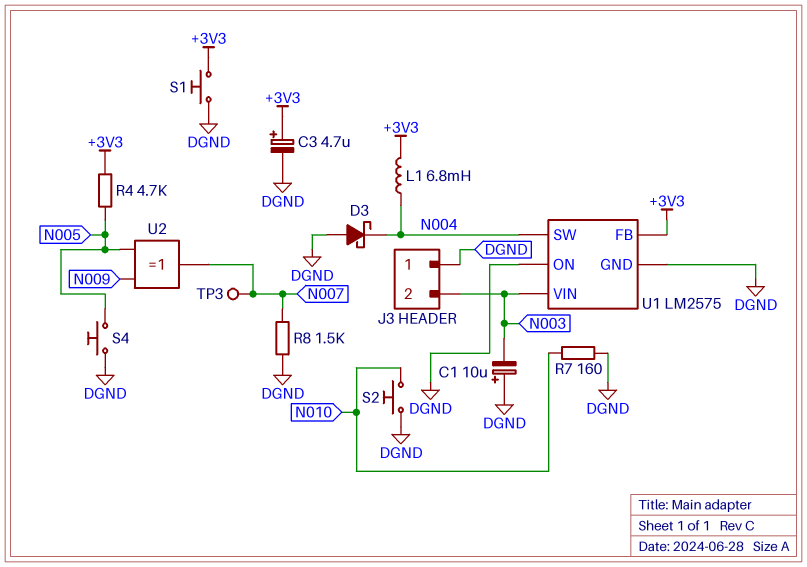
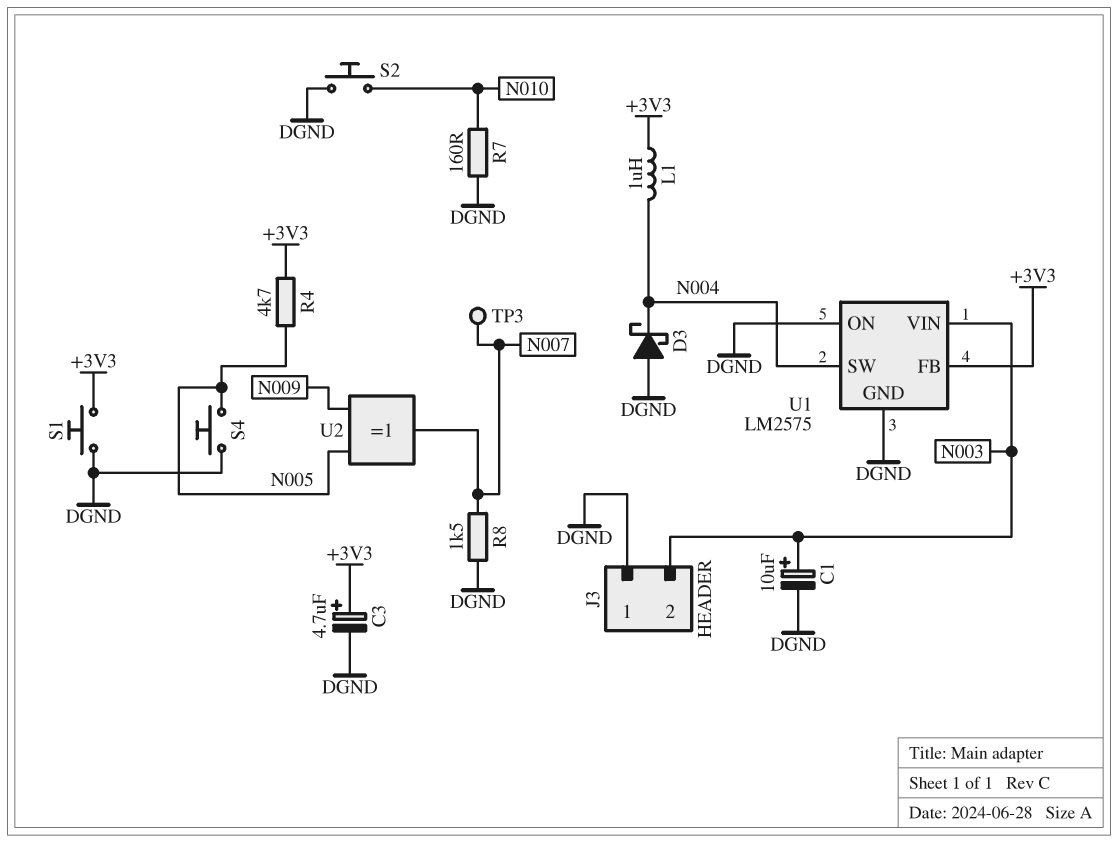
C1: 10uF (plus DGND, minus N003) -> 10uF (plus N003, minus DGND)
L1: 6.8mH (+3V3, N004) -> 1uH (+3V3, N004)

